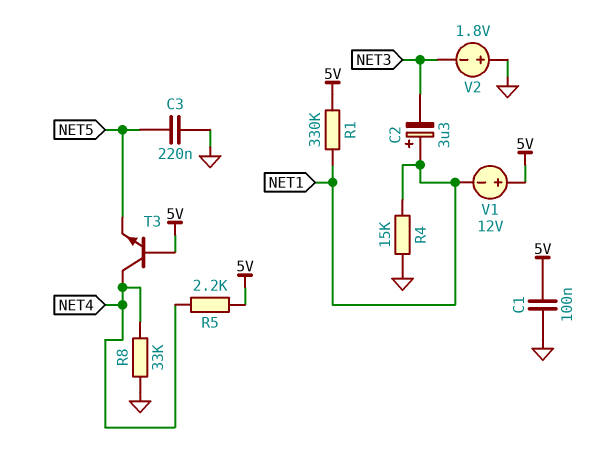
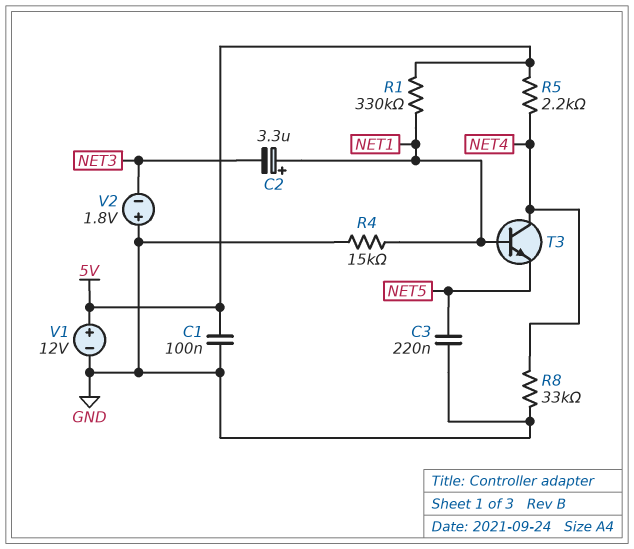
T3: NPN (B 5V, C NET4, E NET5) -> NPN (B NET1, C NET4, E NET5)
V1: 12V (plus 5V, minus NET1) -> 12V (plus 5V, minus GND)

